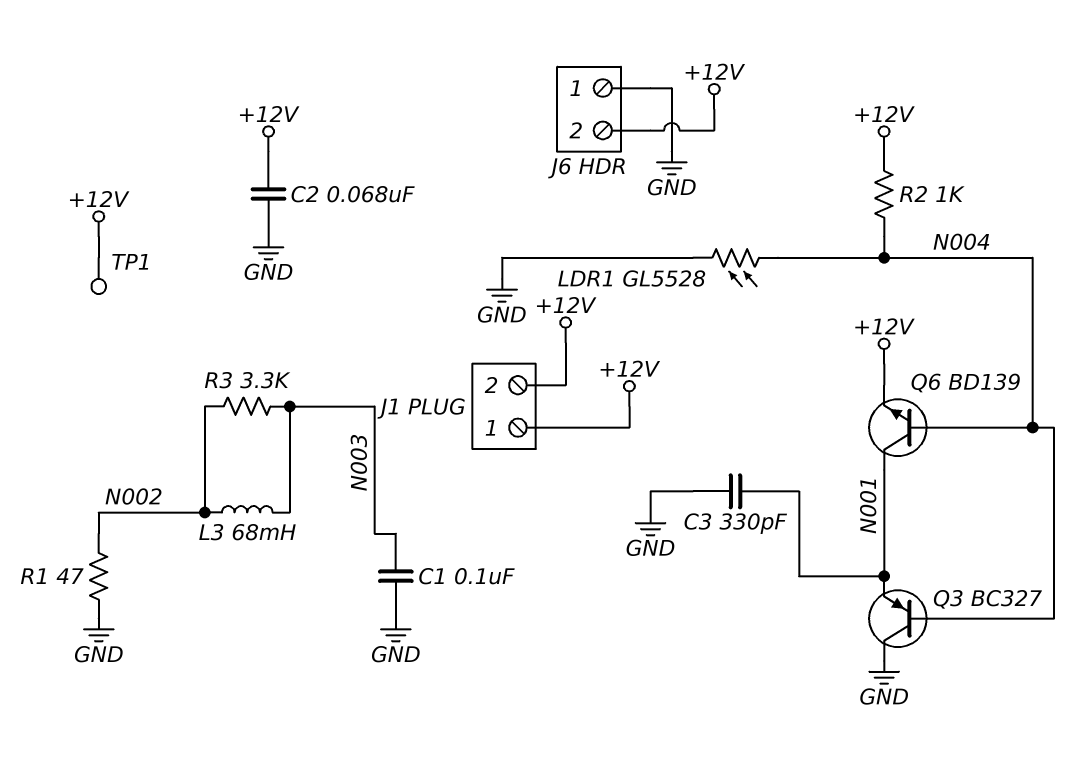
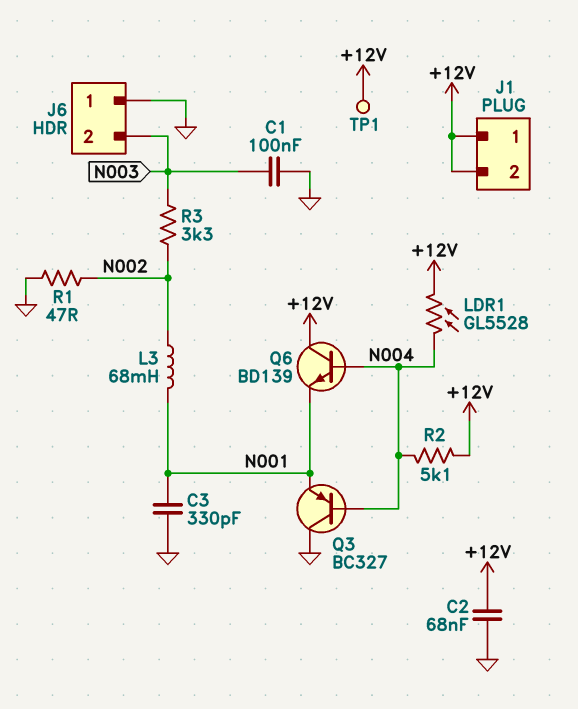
J6 pin 2: +12V -> N003
L3: 68mH (N002, N003) -> 68mH (N001, N002)
LDR1: GL5528 (GND, N004) -> GL5528 (+12V, N004)
Q6: NPN BD139 (B N004, C N001, E +12V) -> NPN BD139 (B N004, C +12V, E N001)
R2: 1k (+12V, N004) -> 5.1k (+12V, N004)

